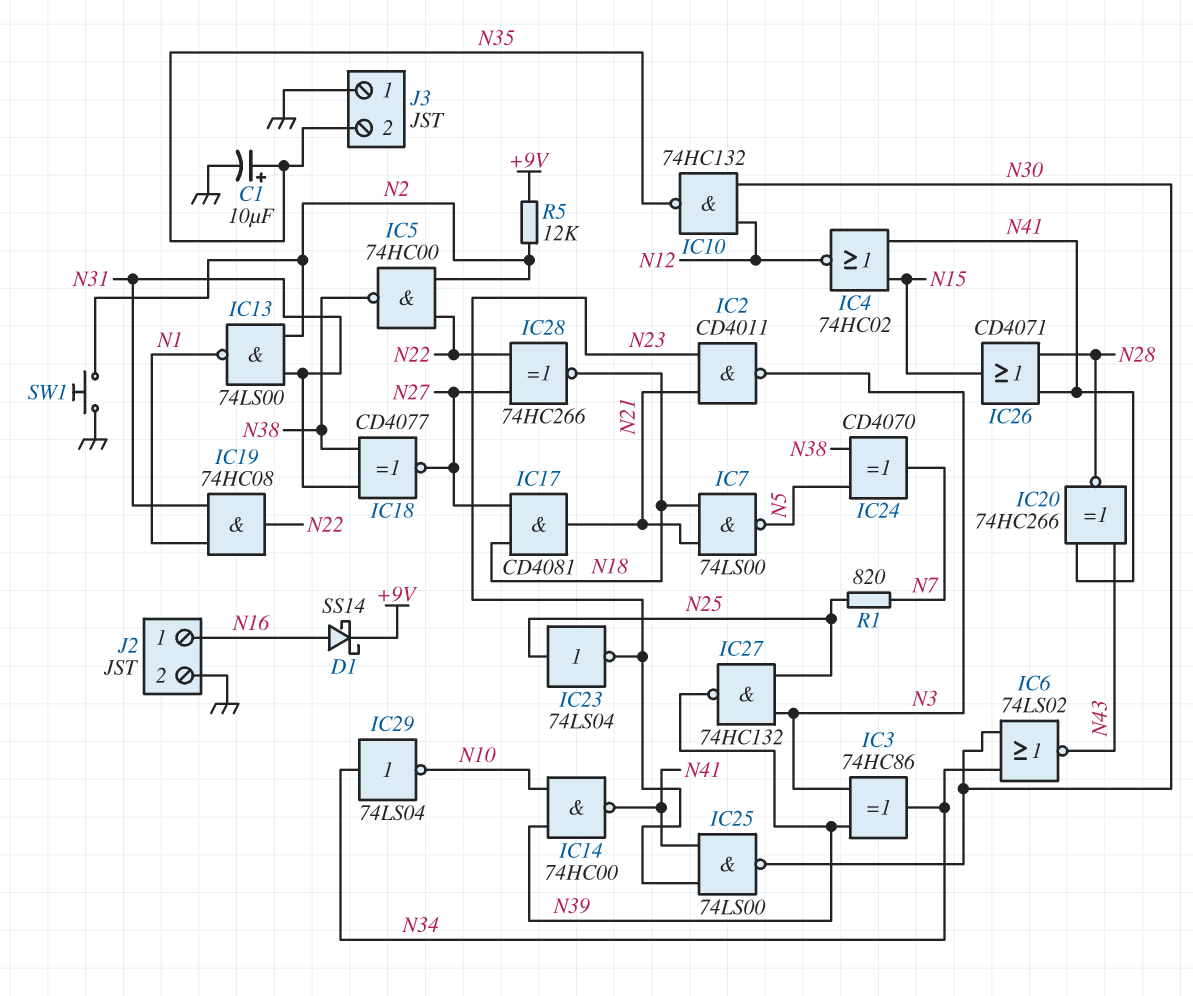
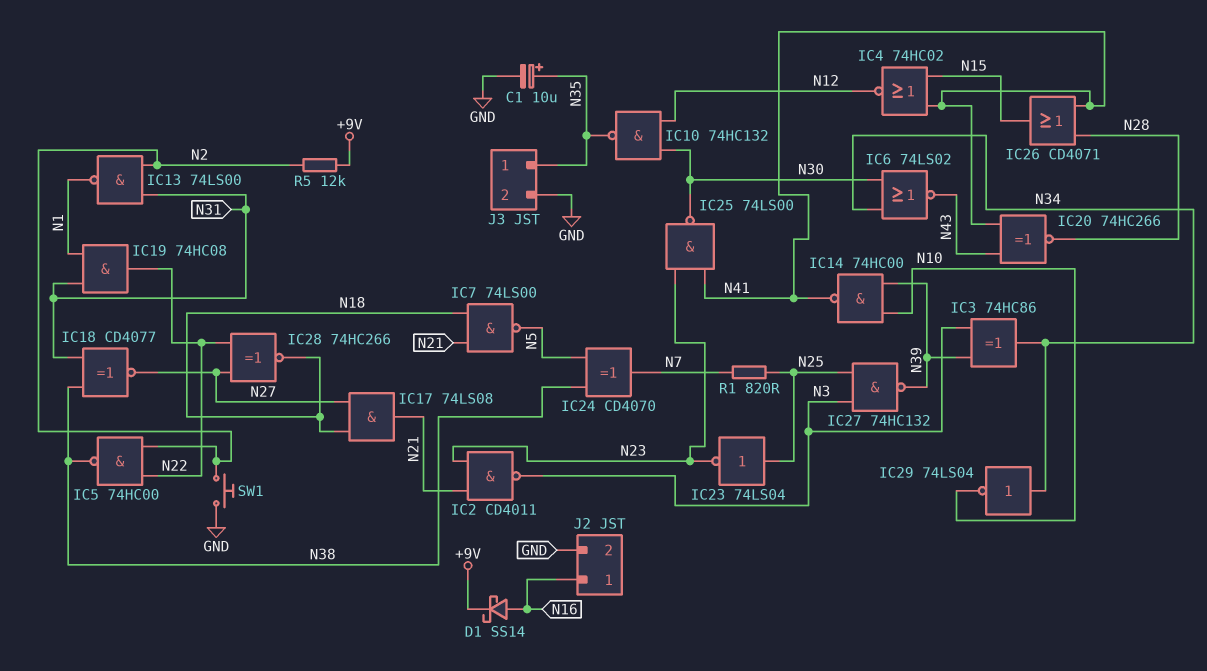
IC17: AND CD4081 (in N18, in N27, out N21) -> AND 74LS08 (in N18, in N27, out N21)
J3 pin 1: GND -> N35
J3 pin 2: N35 -> GND

